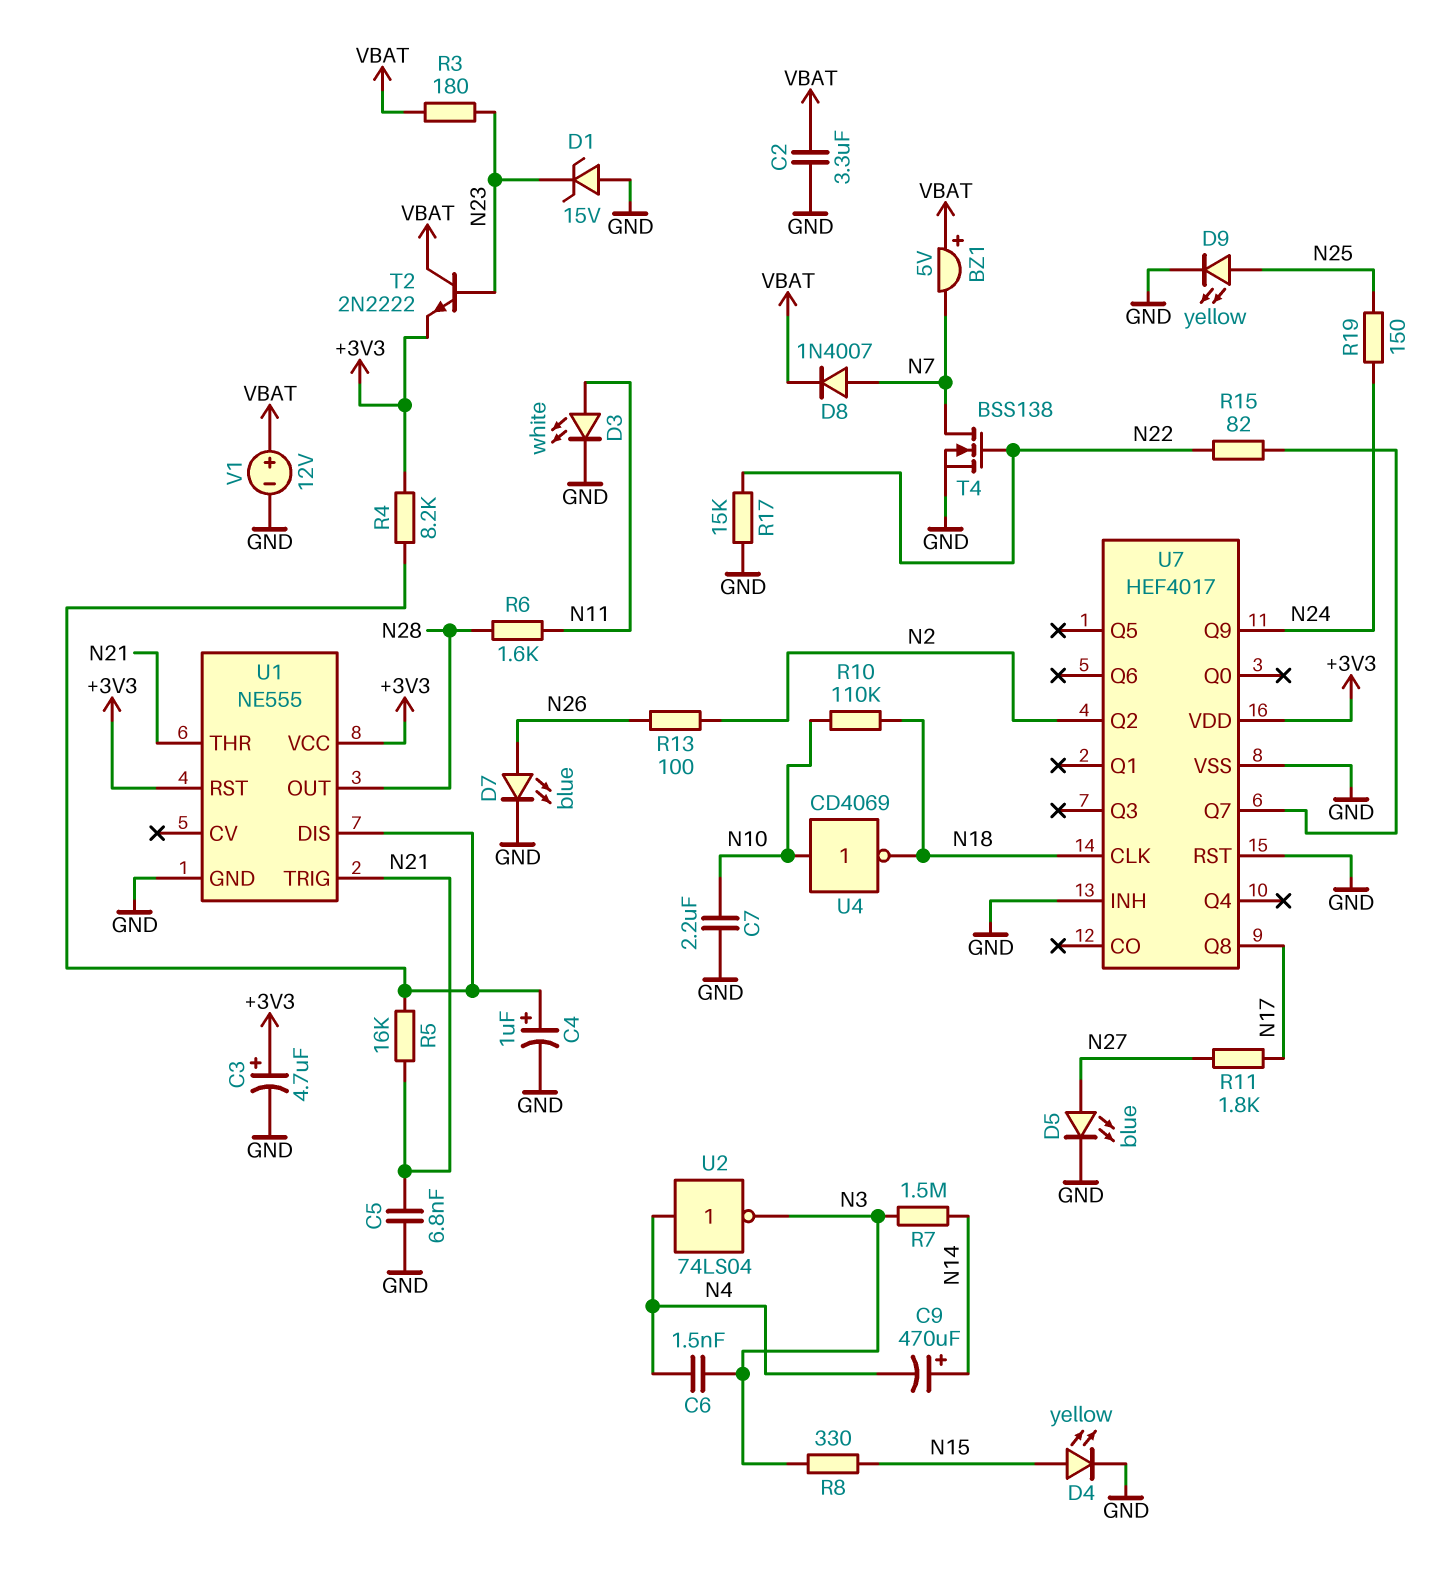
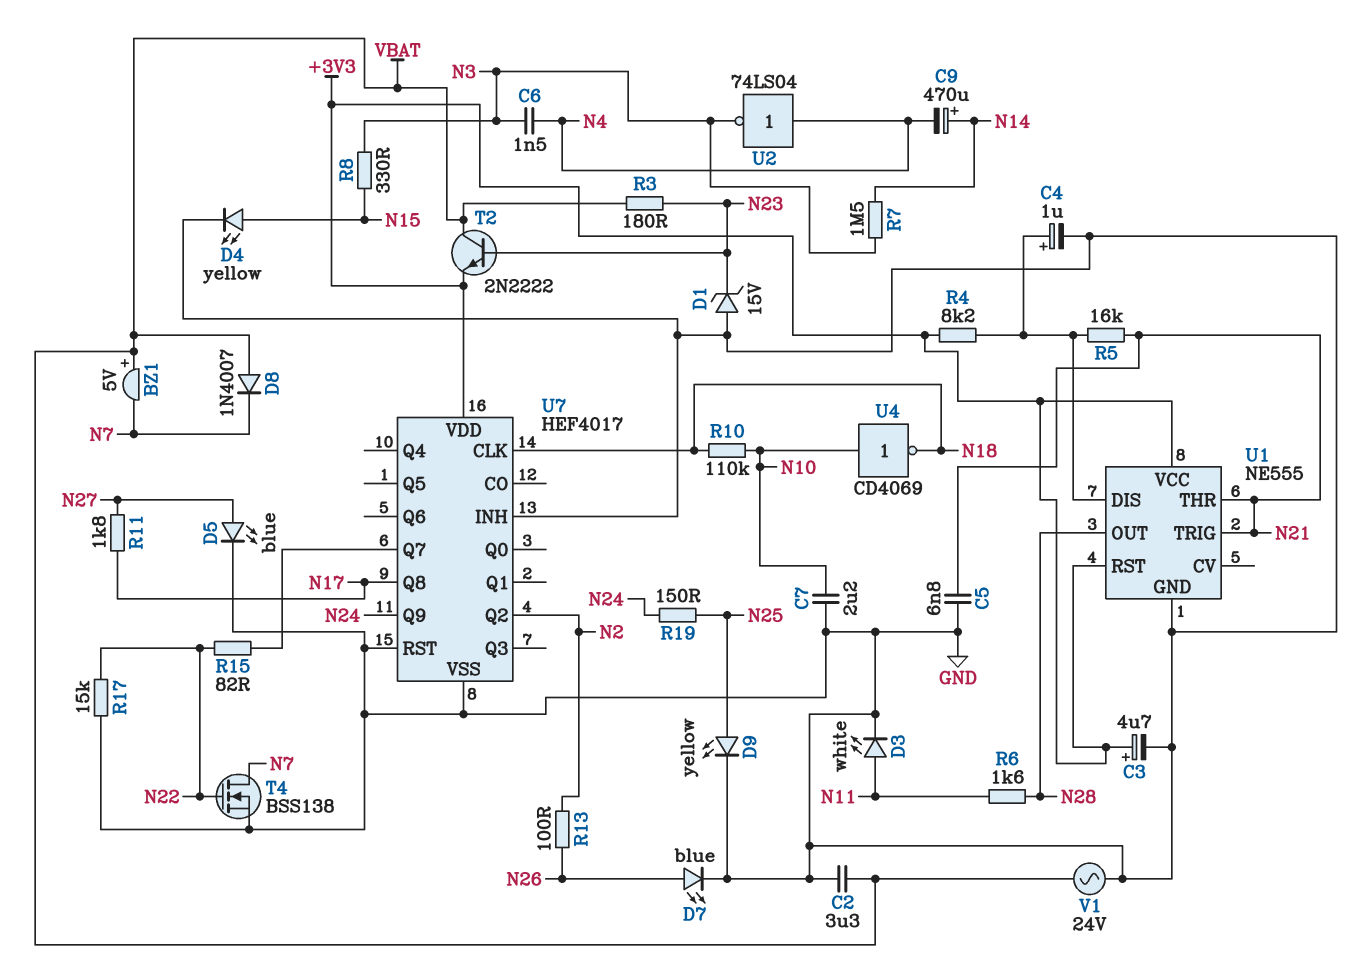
D8: diode 1N4007 (A N7, K VBAT) -> diode 1N4007 (A VBAT, K N7)
V1: 12V (plus VBAT, minus GND) -> AC 24V (GND, VBAT)

